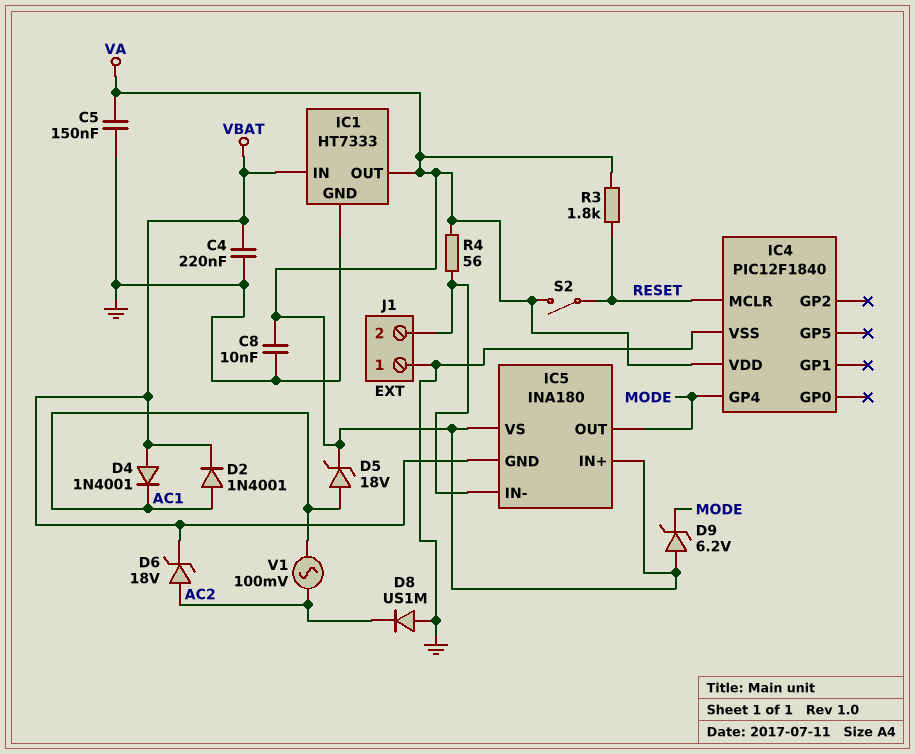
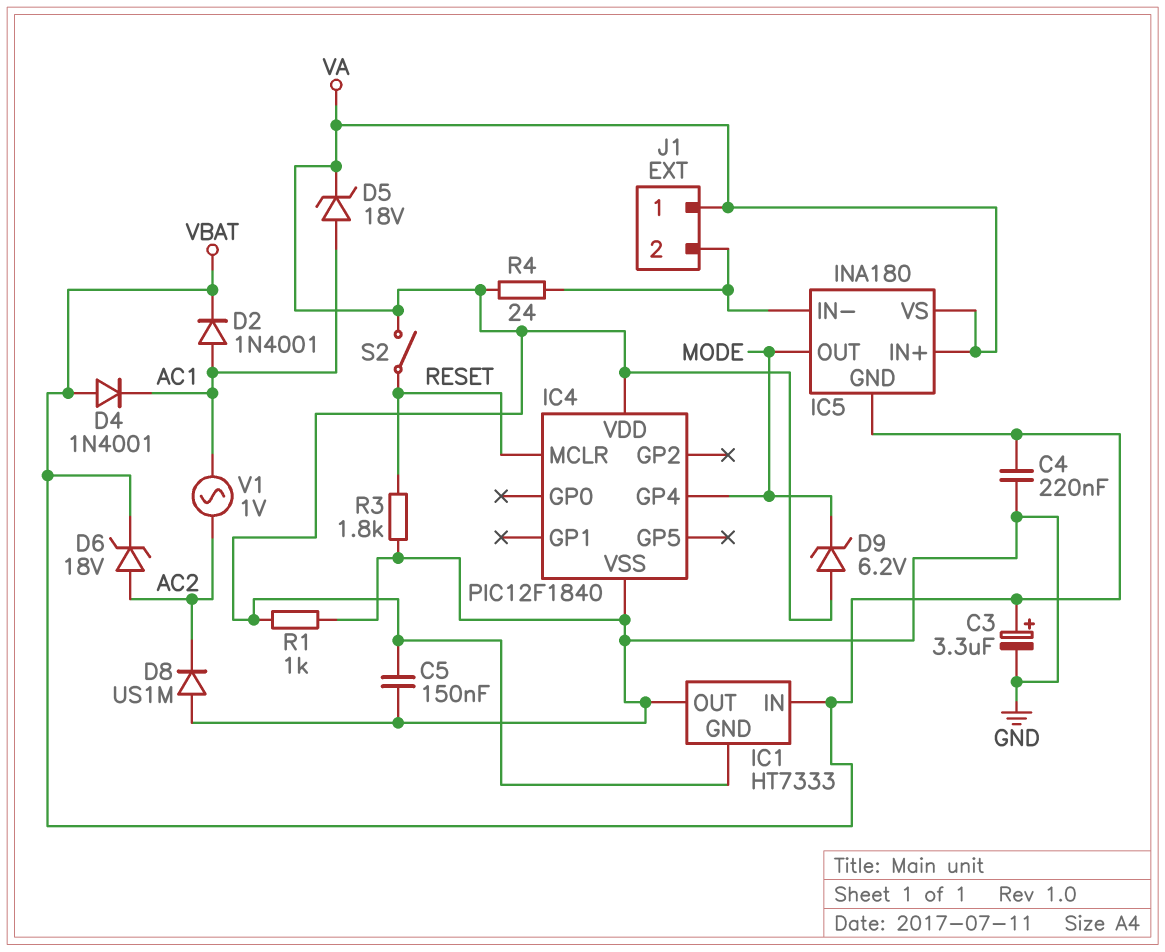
C3: none -> 3.3uF (plus VBAT, minus GND)
C8: 10nF (GND, VA) -> none
IC1 pin GND: GND -> VA
IC1 pin OUT: VA -> GND
J1 pin 1: GND -> VA
R1: none -> 1k (GND, VA)
R3: 1.8k (RESET, VA) -> 1.8k (GND, RESET)
R4: 56 (IC5/IN-, VA) -> 24 (IC5/IN-, VA)
V1: AC 100mV (AC1, AC2) -> AC 1V (AC1, AC2)

